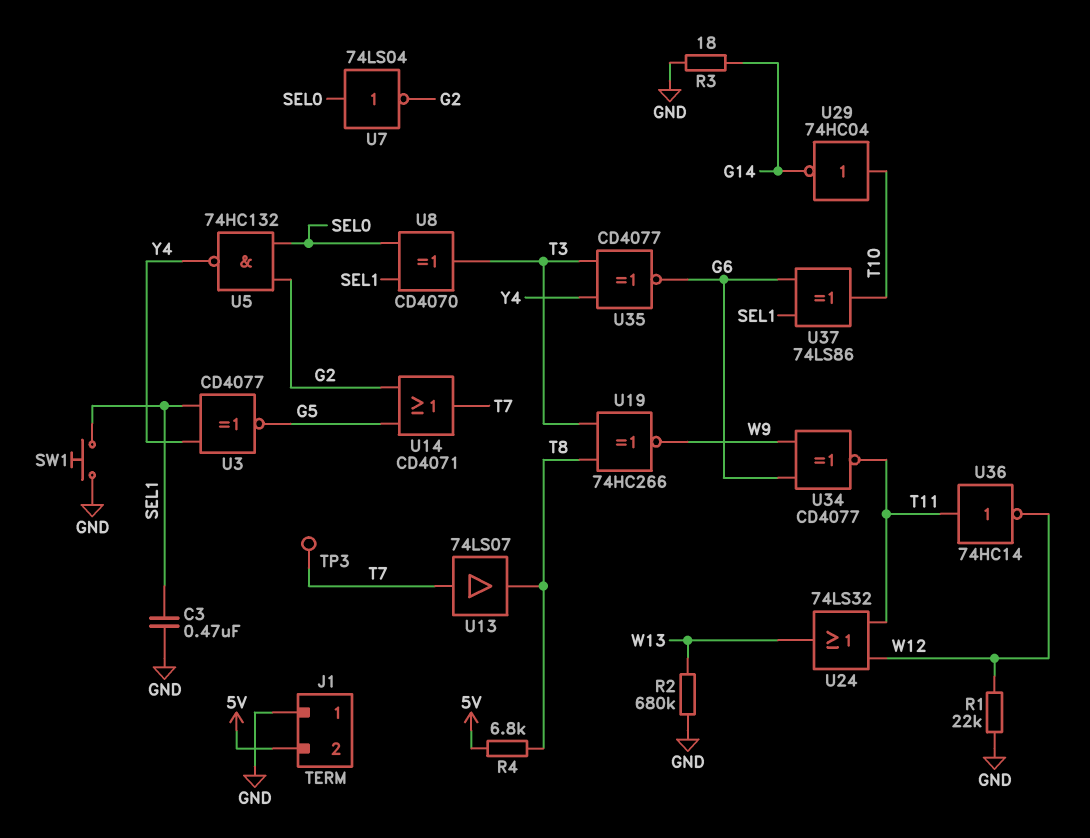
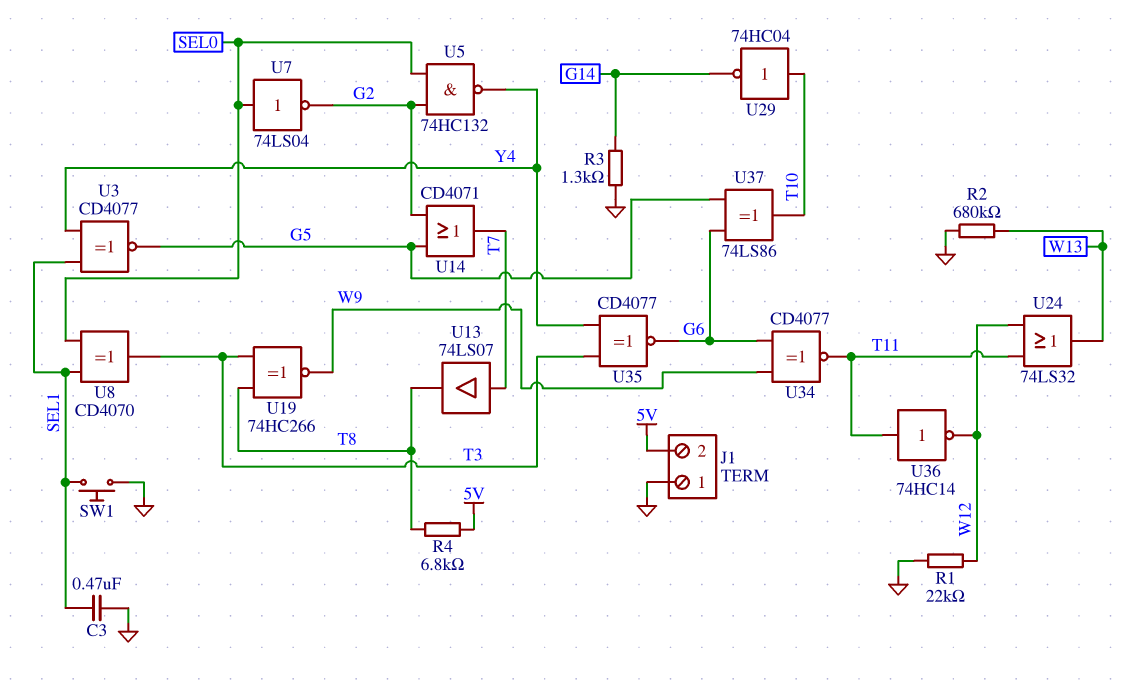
R3: 18 (G14, GND) -> 1.3k (G14, GND)
TP3: test point (T7) -> none
U37: XOR 74LS86 (in G6, in SEL1, out T10) -> XOR 74LS86 (in G5, in G6, out T10)

